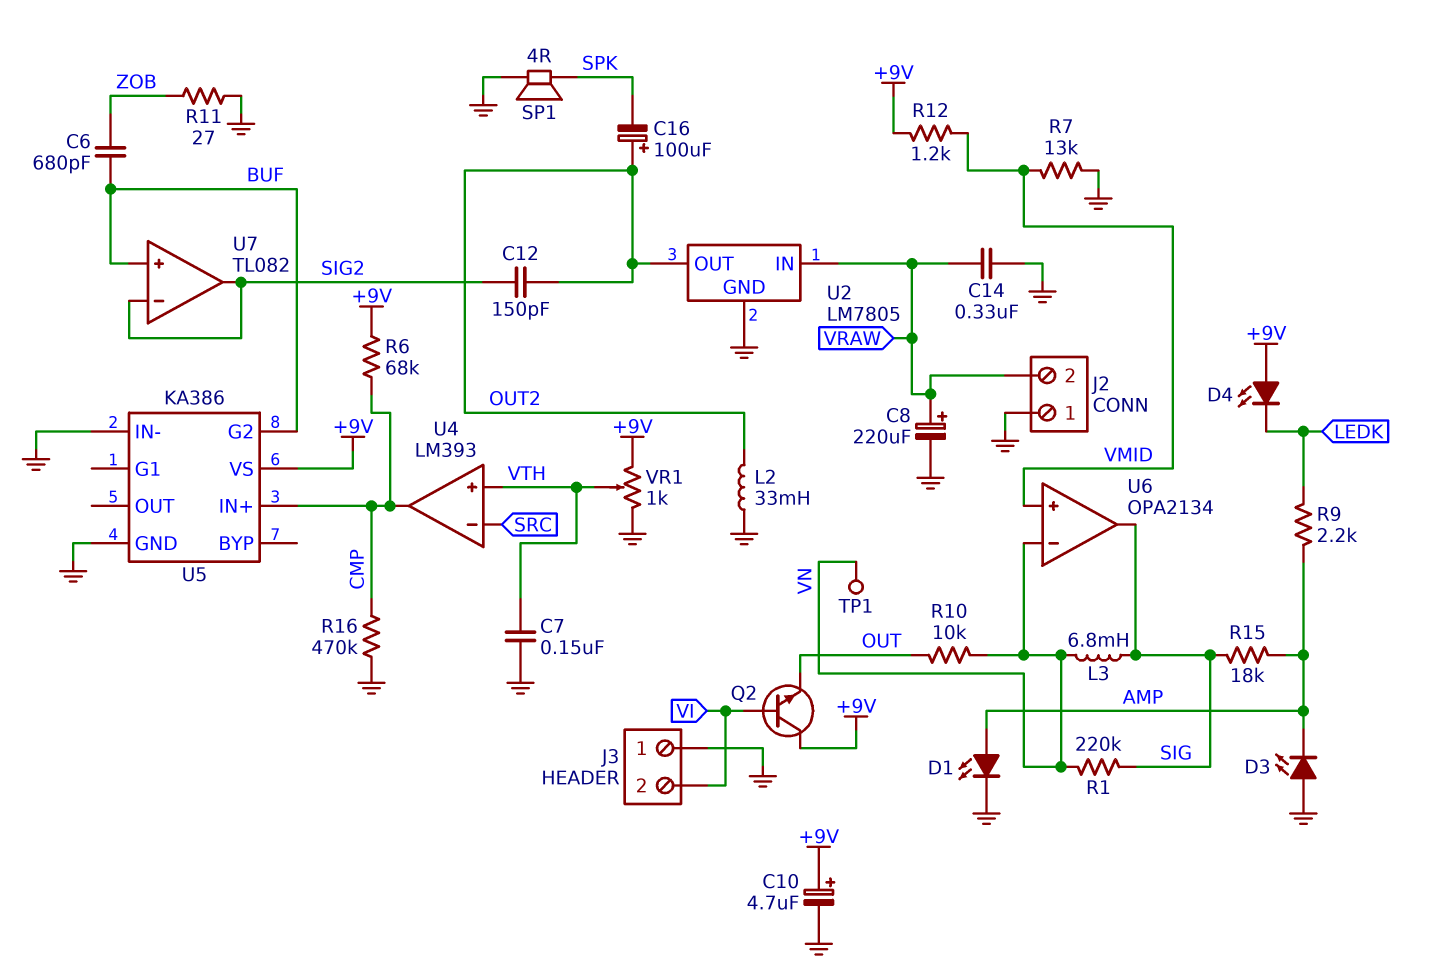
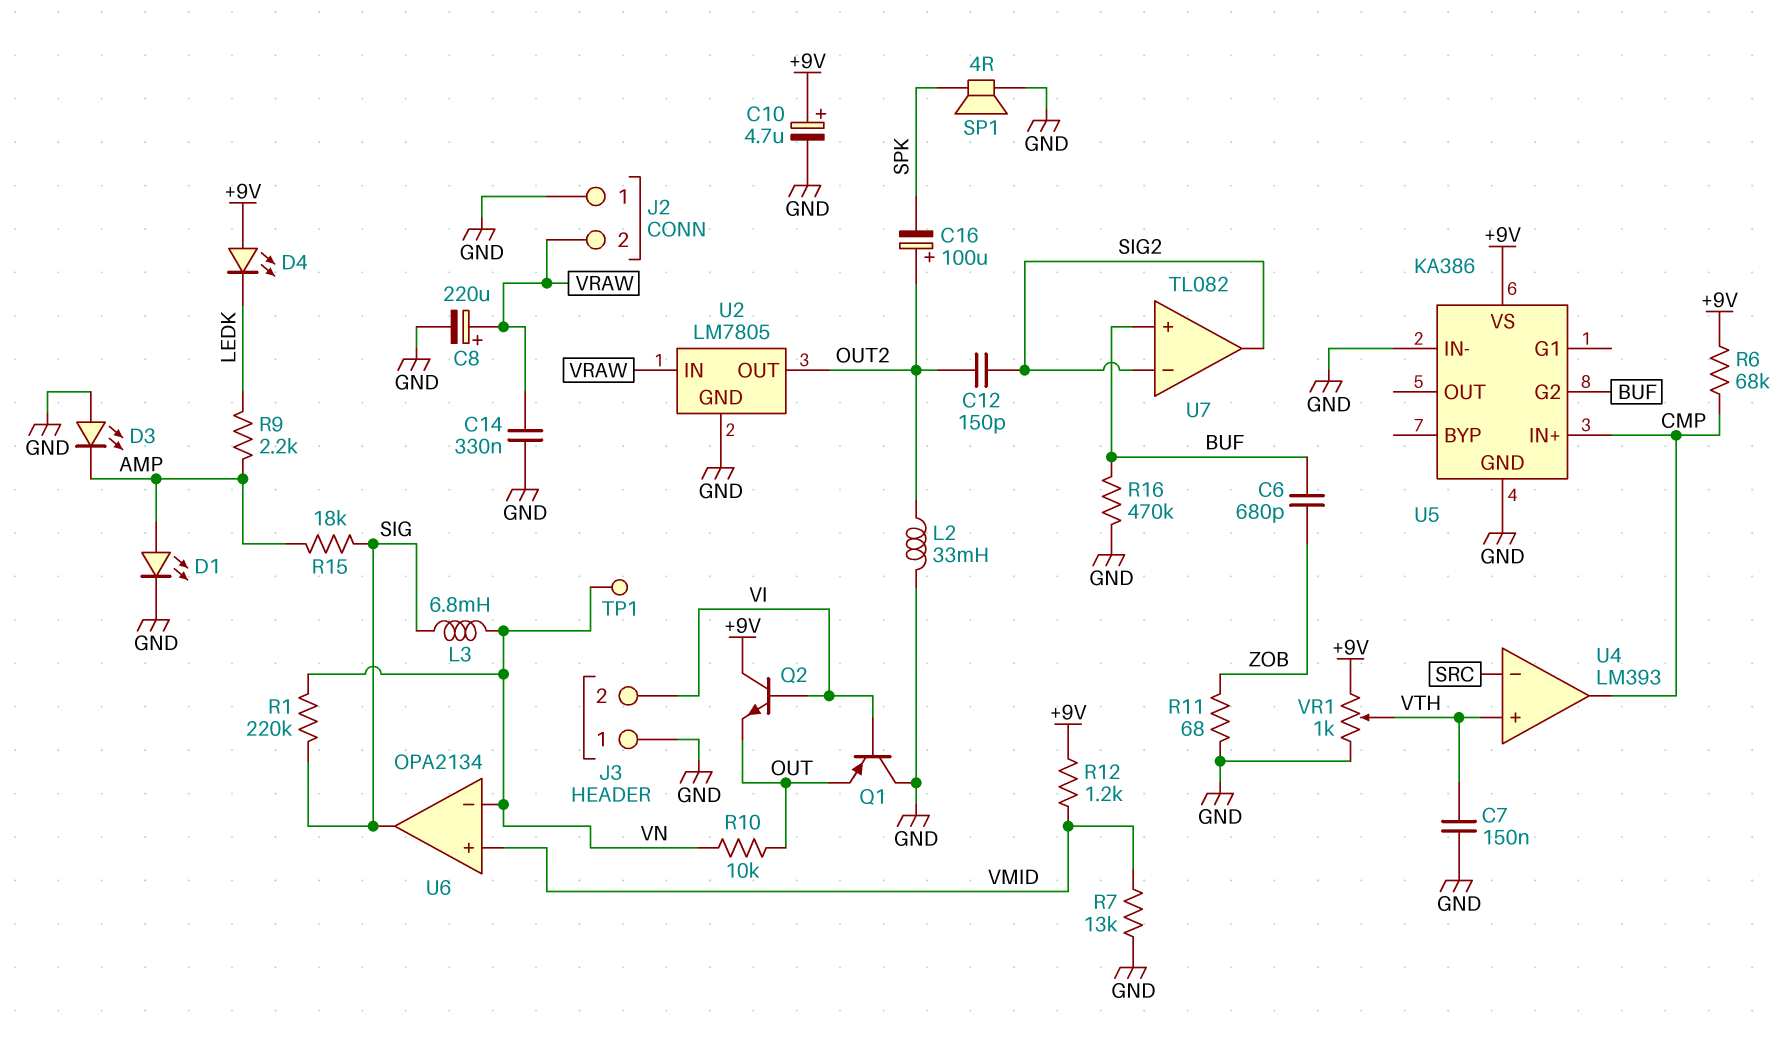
Q1: none -> PNP (B VI, C GND, E OUT)
R11: 27 (GND, ZOB) -> 68 (GND, ZOB)
R16: 470k (CMP, GND) -> 470k (BUF, GND)

